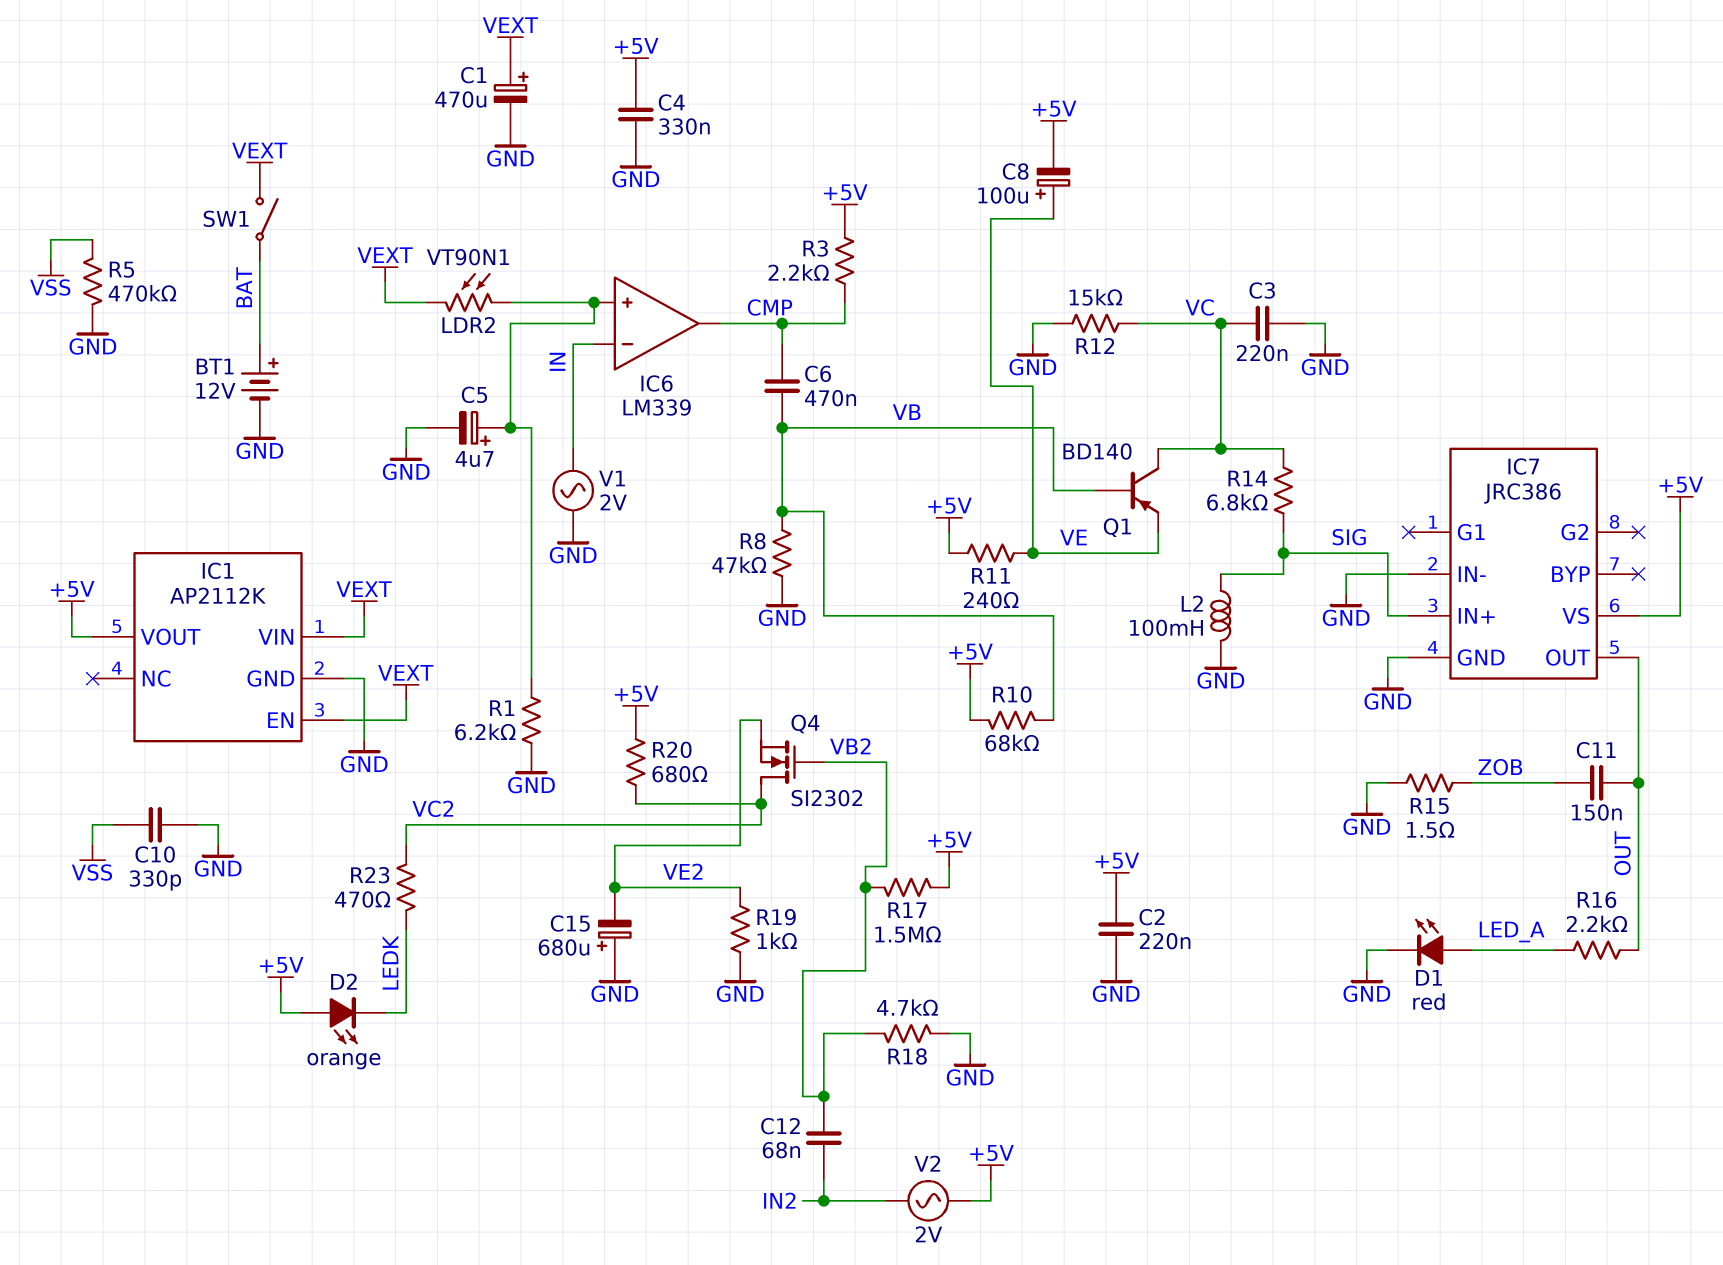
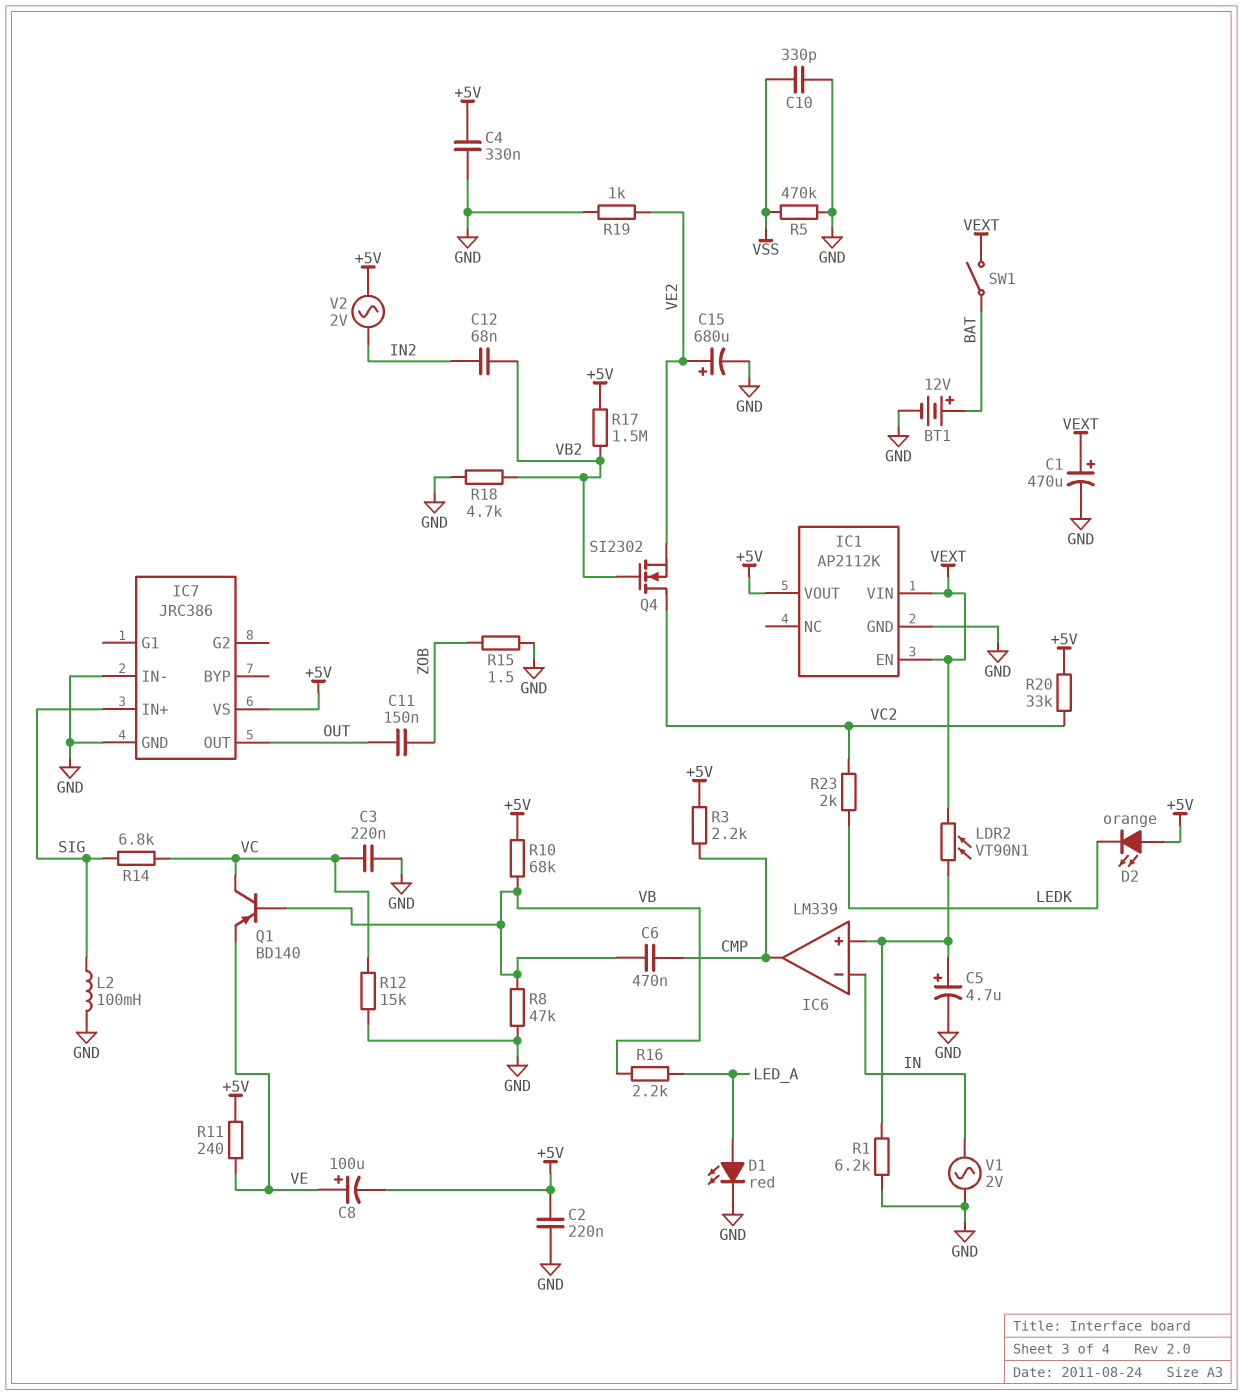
C15: 680uF (plus GND, minus VE2) -> 680uF (plus VE2, minus GND)
R16: 2.2k (LED_A, OUT) -> 2.2k (LED_A, VB)
R20: 680 (+5V, VC2) -> 33k (+5V, VC2)
R23: 470 (LEDK, VC2) -> 2k (LEDK, VC2)

